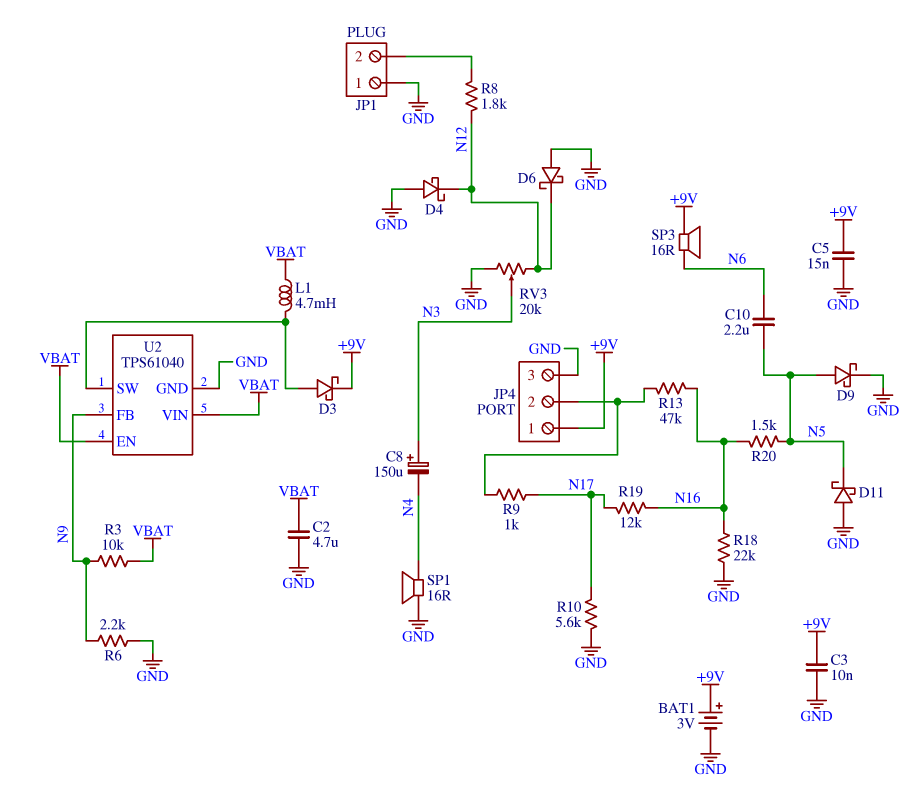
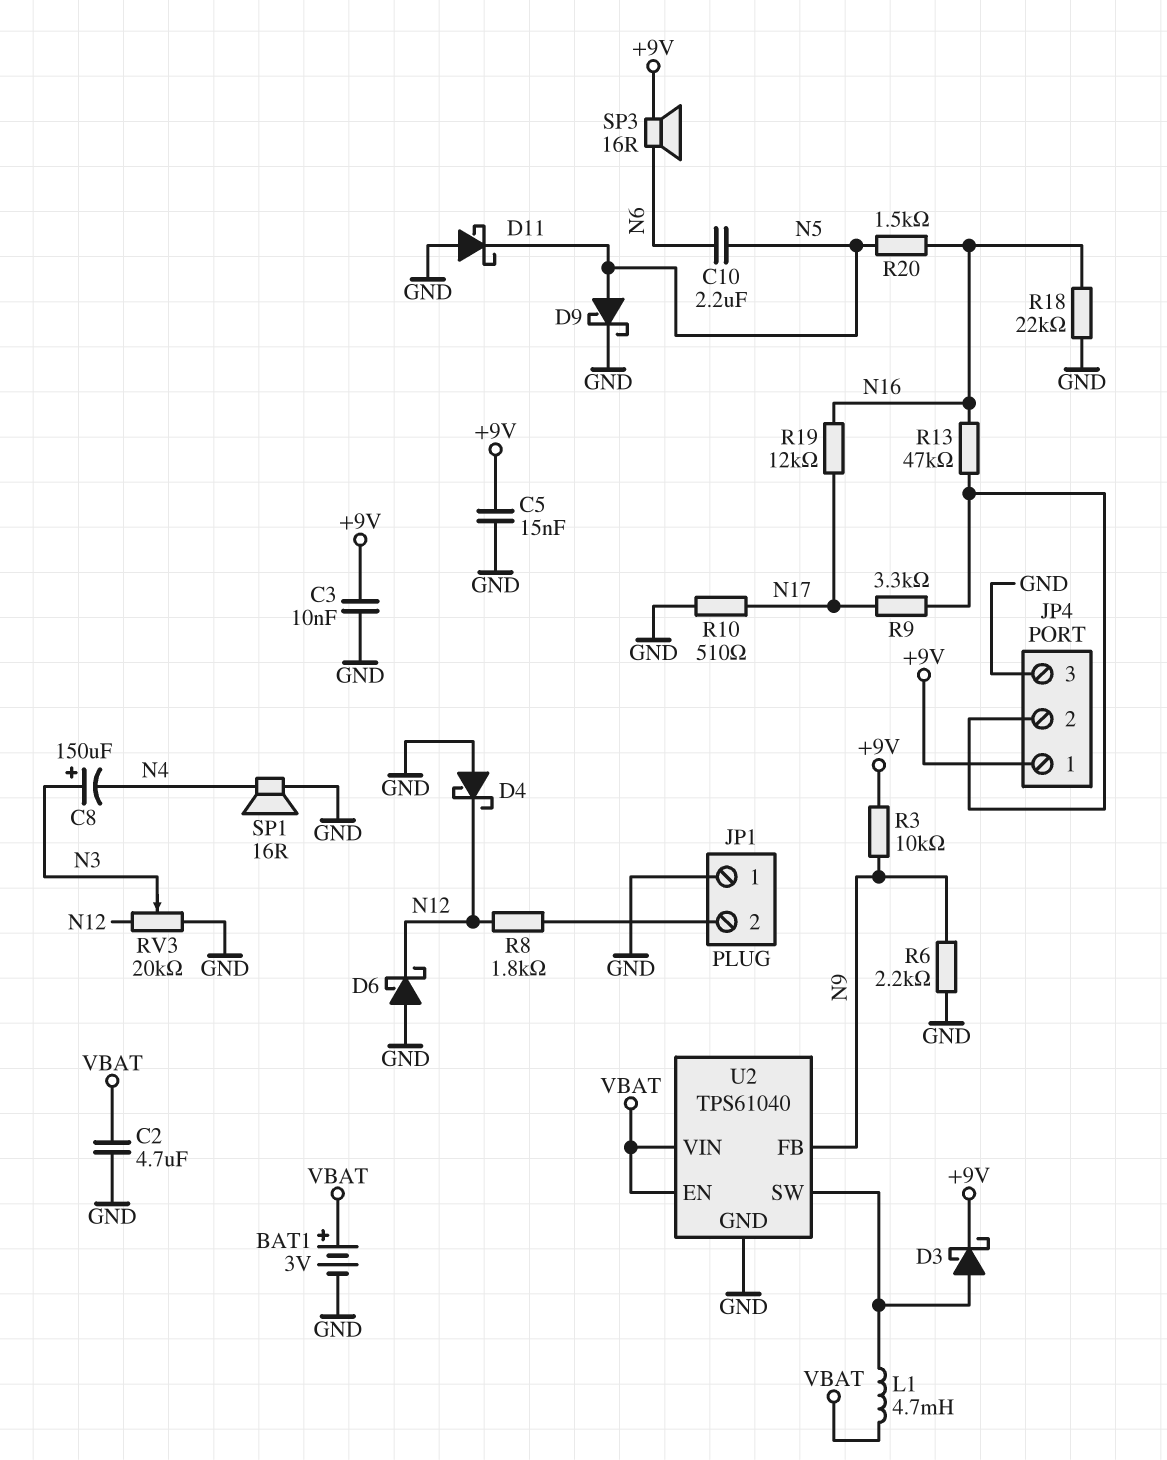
BAT1: 3V (plus +9V, minus GND) -> 3V (plus VBAT, minus GND)
R3: 10k (N9, VBAT) -> 10k (+9V, N9)
R9: 1k (JP4/2, N17) -> 3.3k (JP4/2, N17)
R10: 5.6k (GND, N17) -> 510 (GND, N17)

